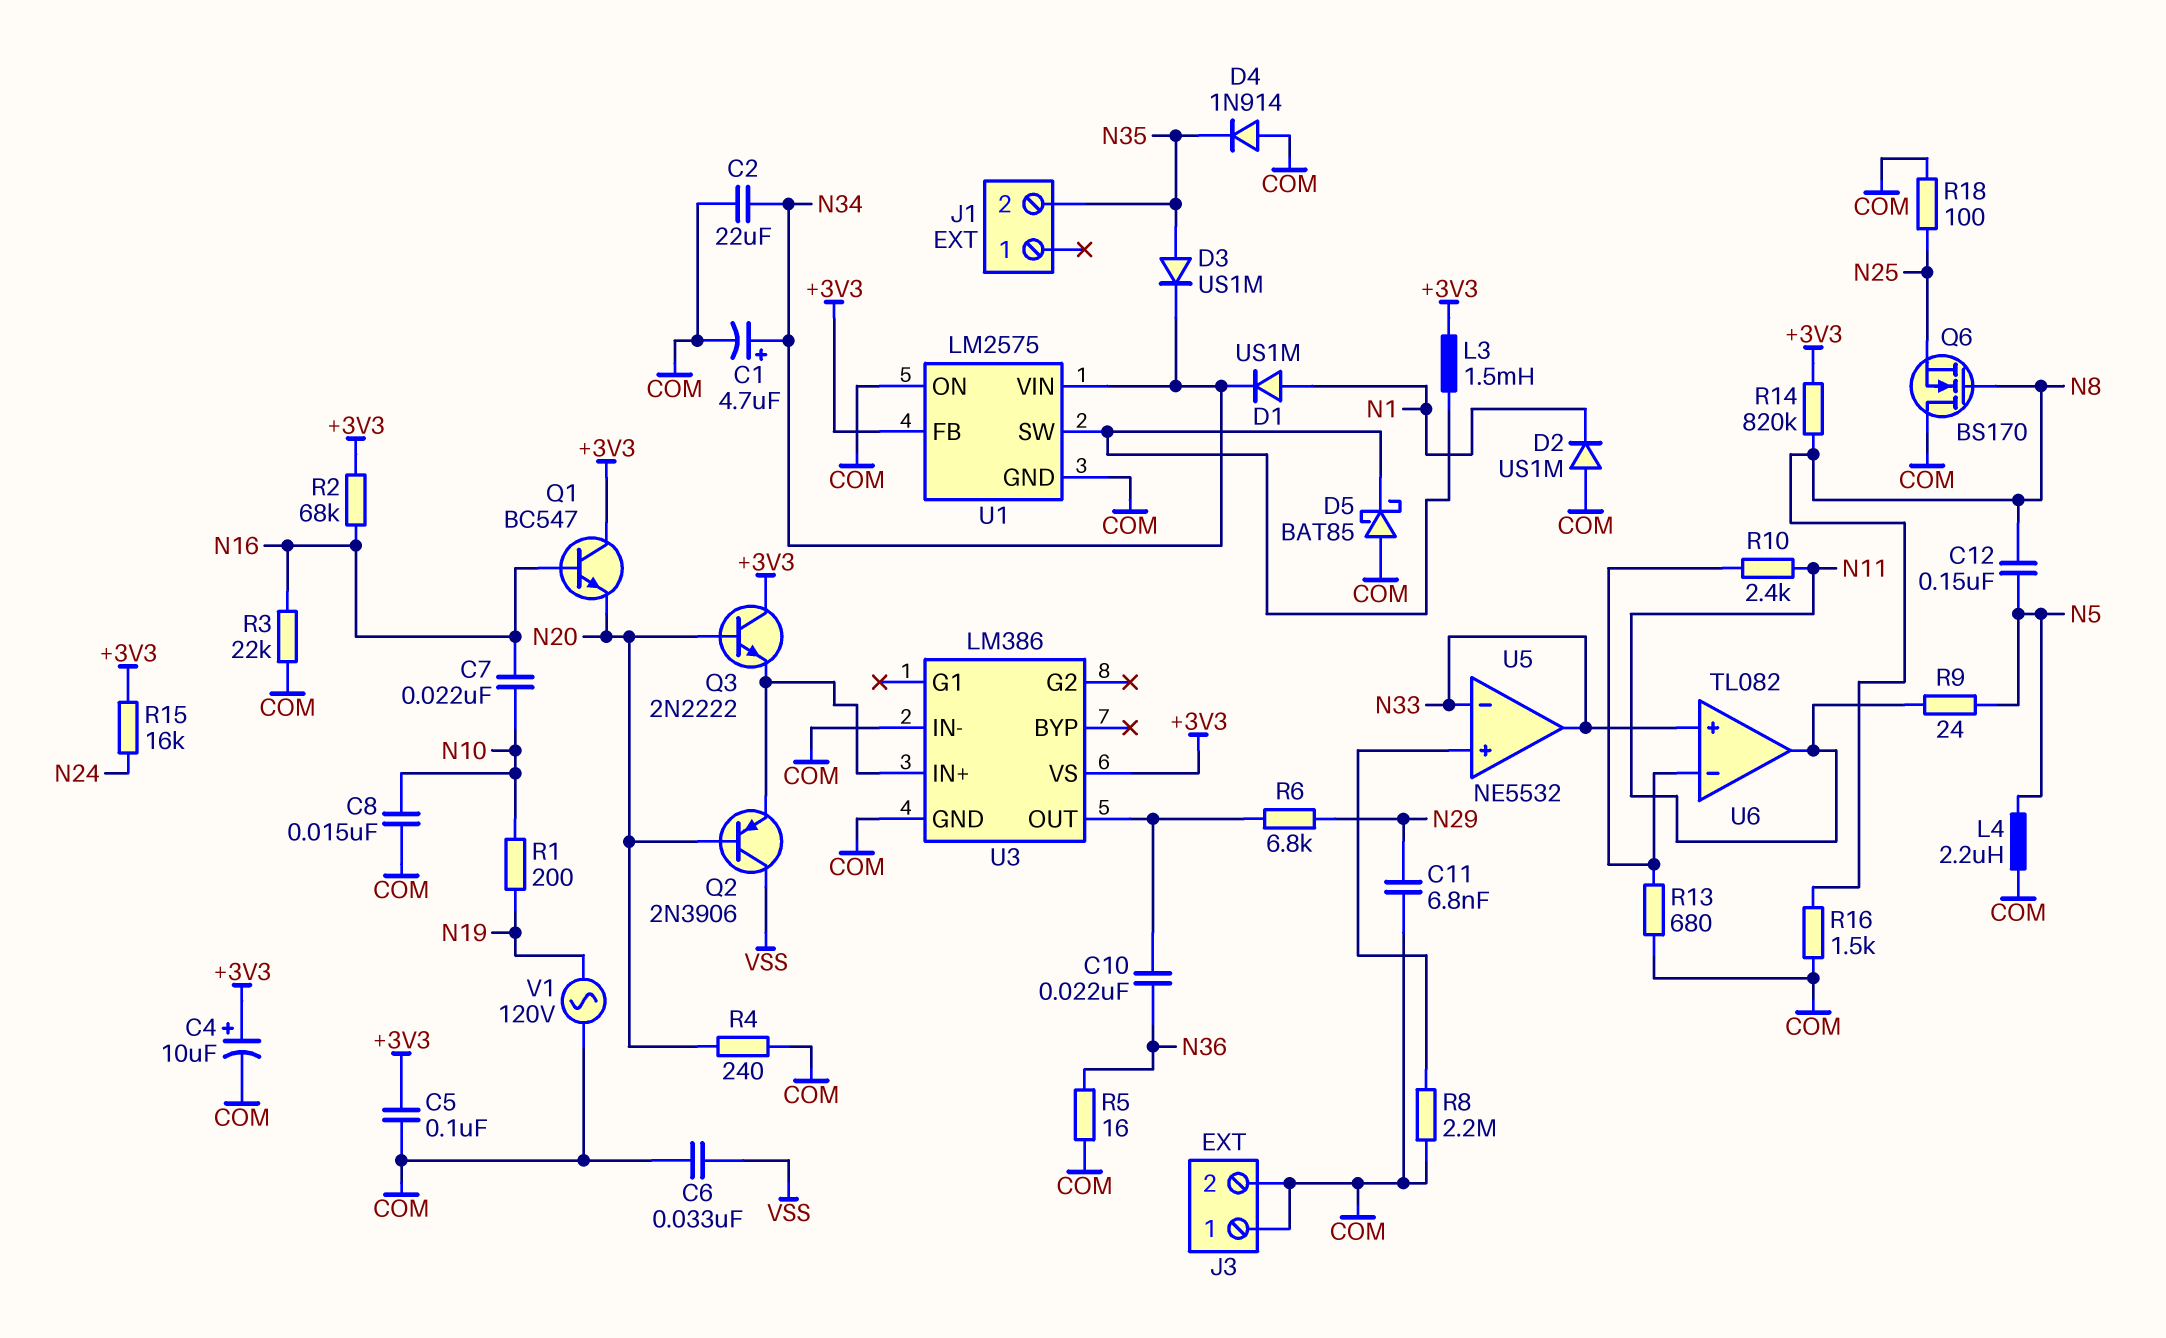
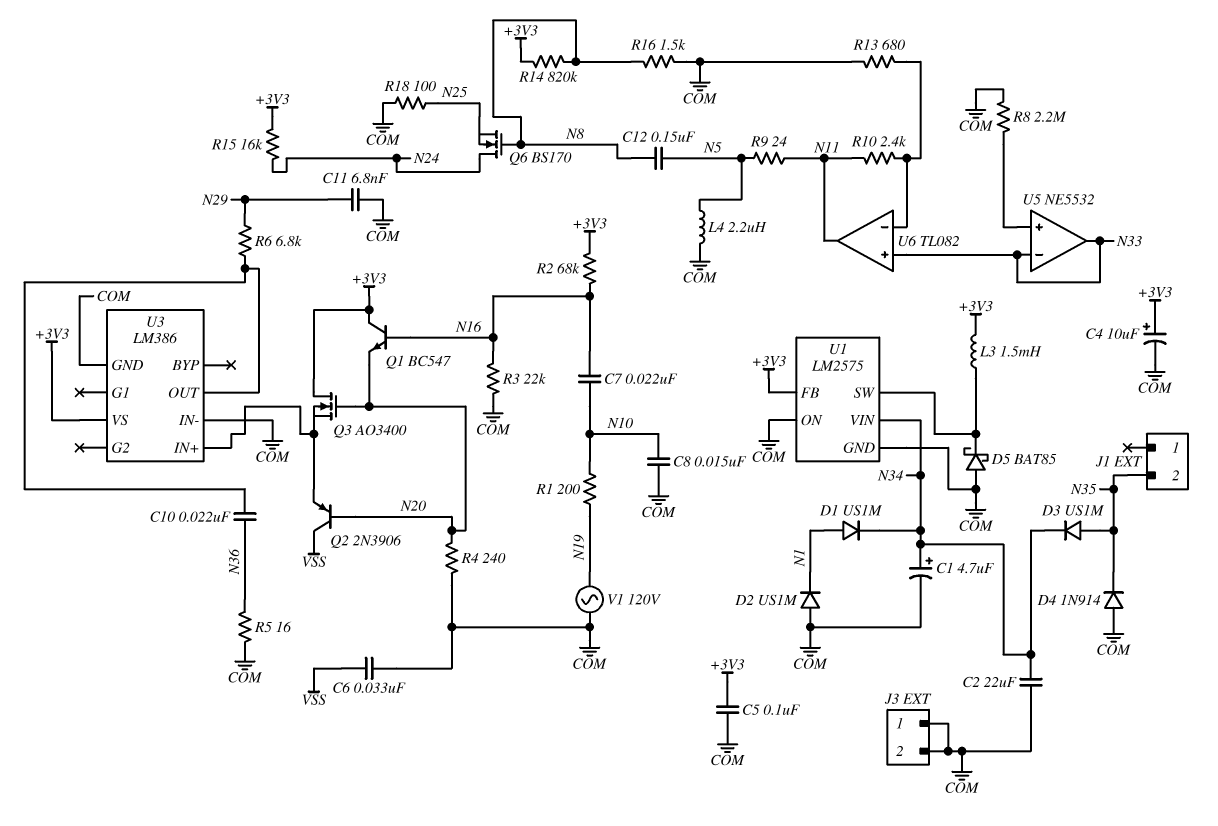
Q3: NPN 2N2222 (B N20, C +3V3, E U3/IN+) -> NMOS AO3400 (G N20, D +3V3, S U3/IN+)
Q6: NMOS BS170 (G N8, D COM, S N25) -> NMOS BS170 (G N8, D N24, S N25)

